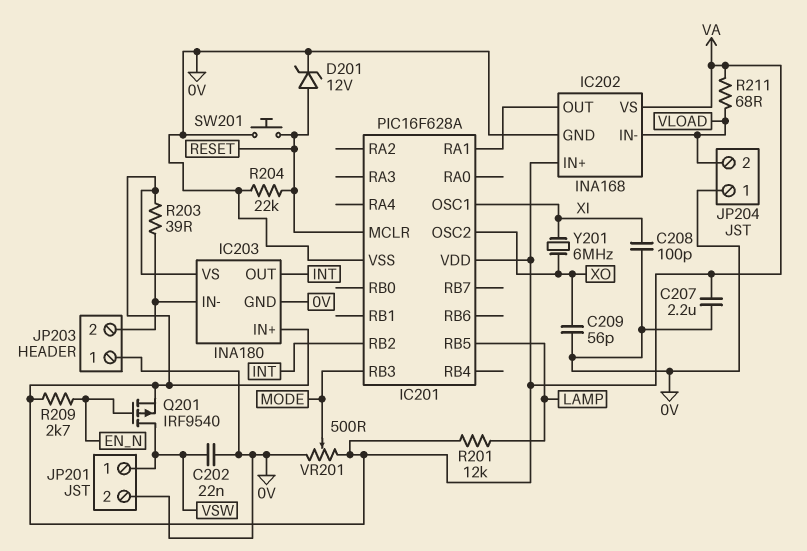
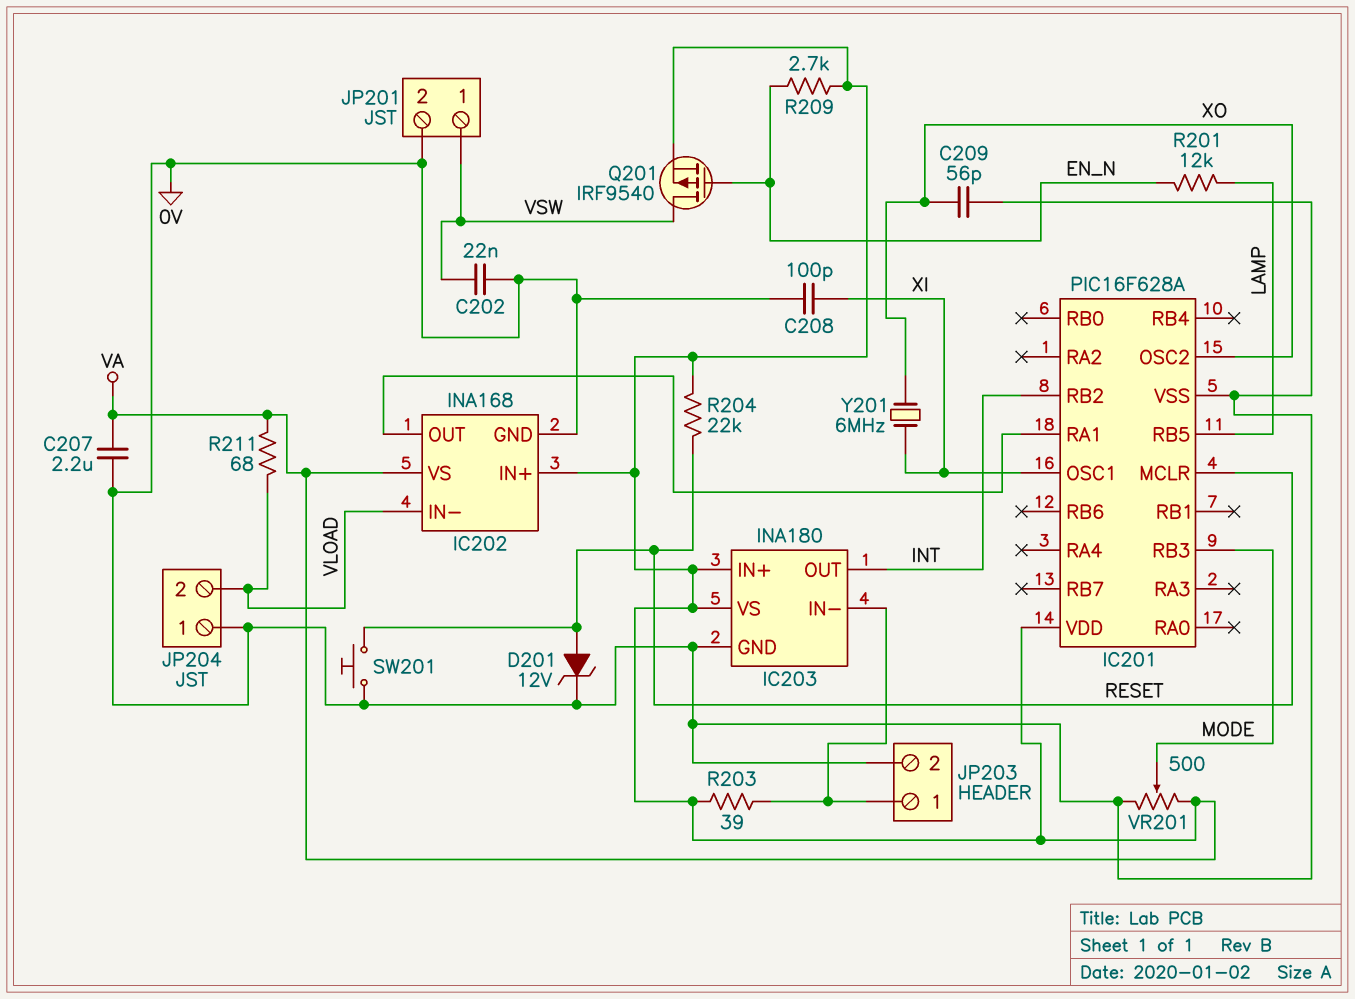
JP203 pin 1: 0V -> IC203/IN-
JP203 pin 2: IC203/IN- -> 0V
R201: 12k (LAMP, VA) -> 12k (EN_N, LAMP)
R204: 22k (0V, RESET) -> 22k (RESET, VA)

